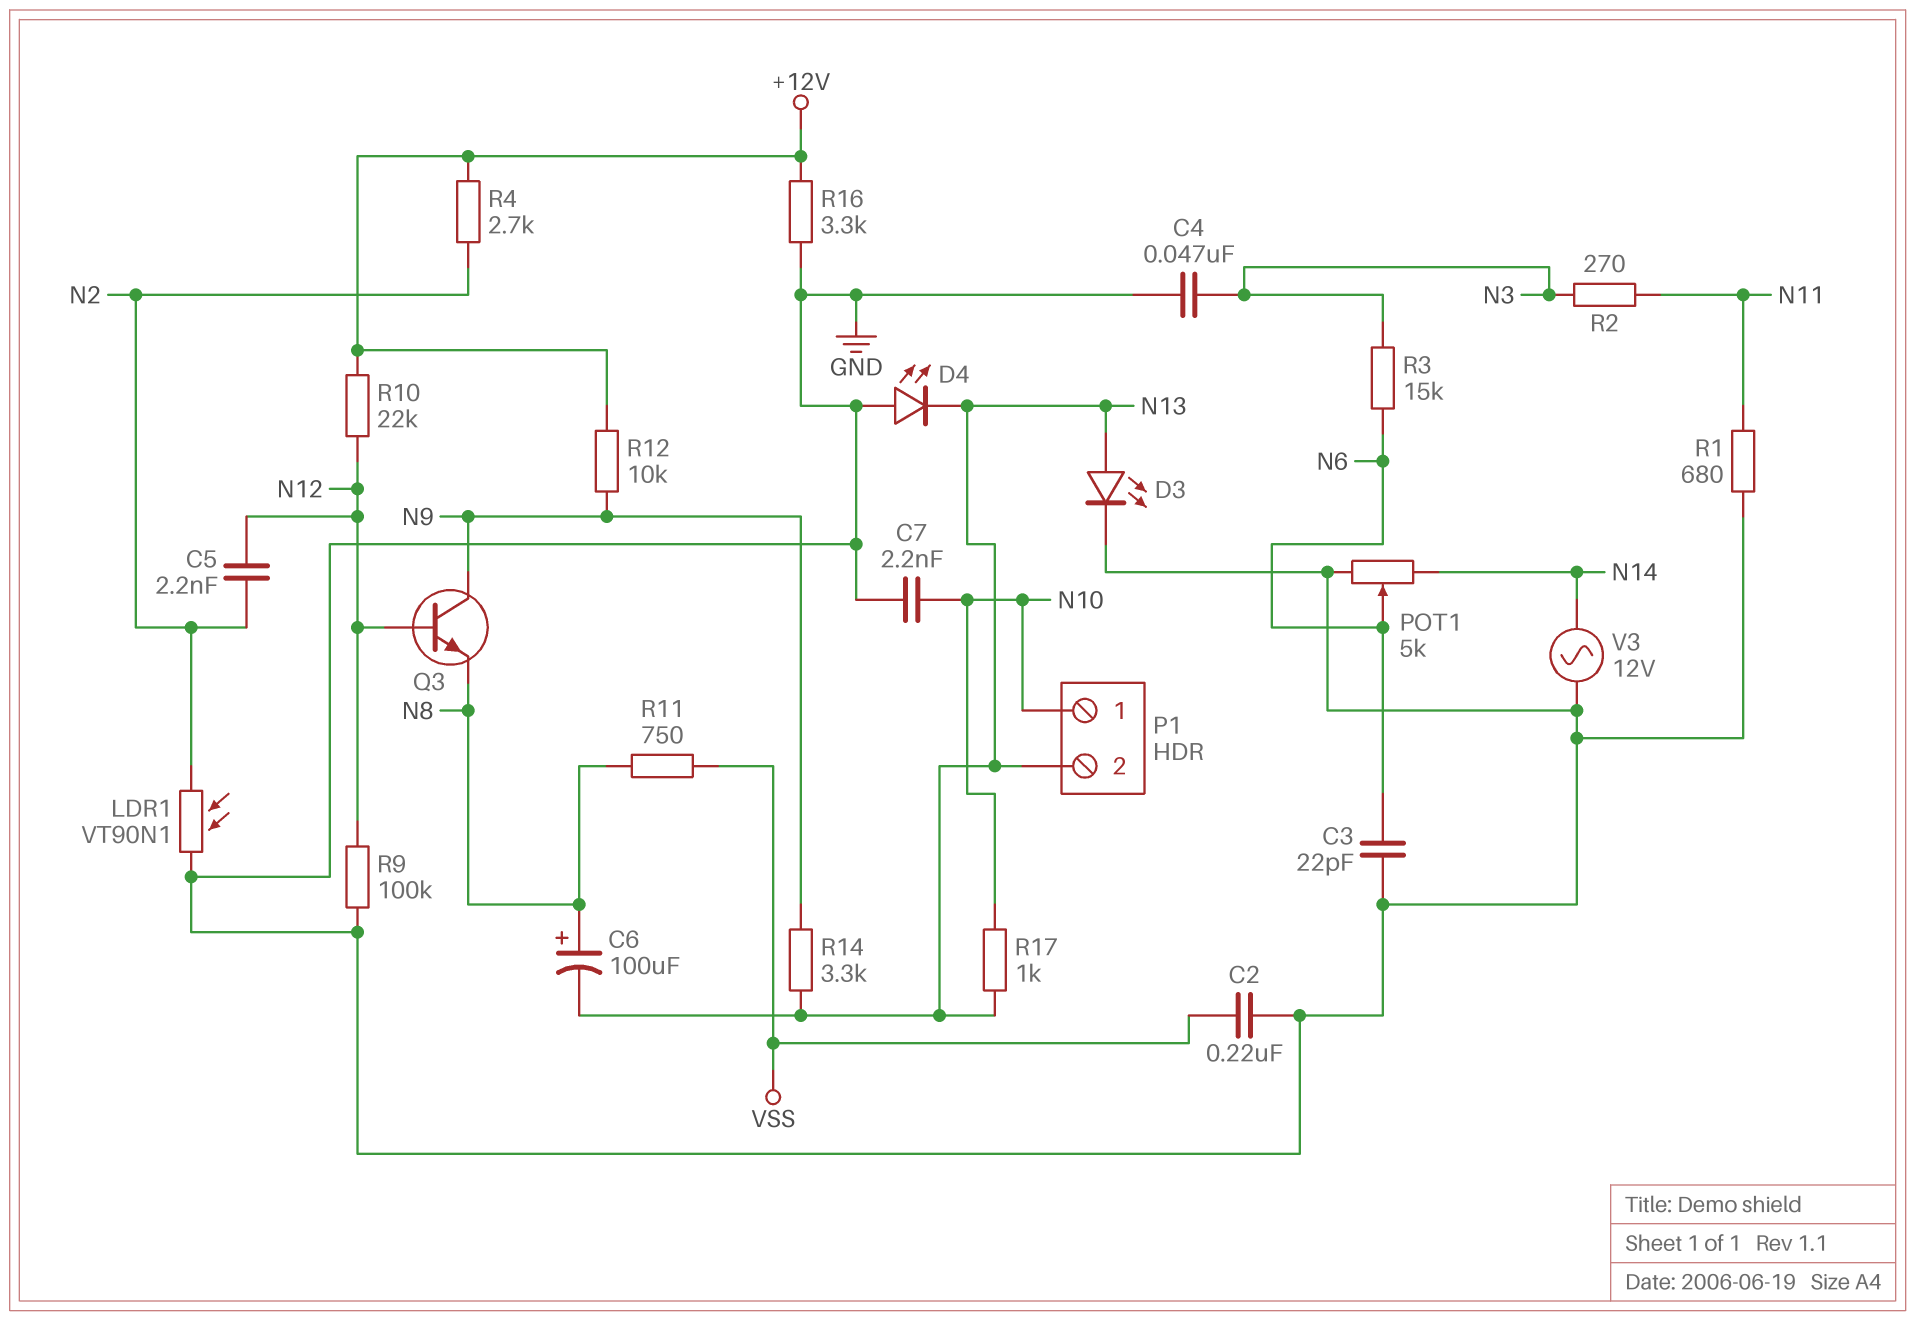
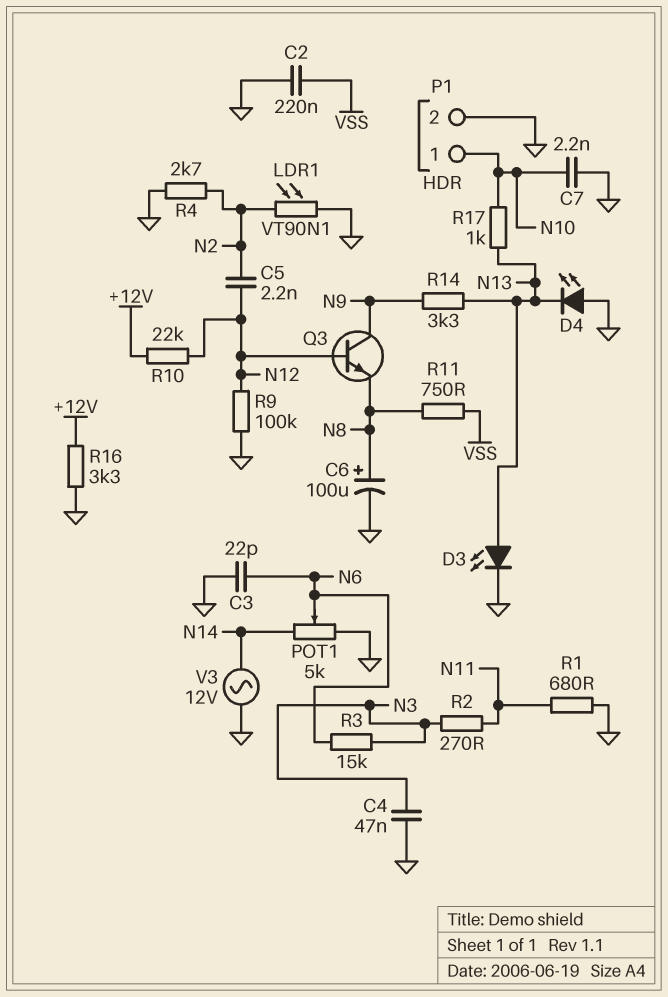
C6: 100uF (plus N8, minus N13) -> 100uF (plus N8, minus GND)
P1 pin 2: N13 -> GND
R4: 2.7k (+12V, N2) -> 2.7k (GND, N2)
R12: 10k (+12V, N9) -> none

